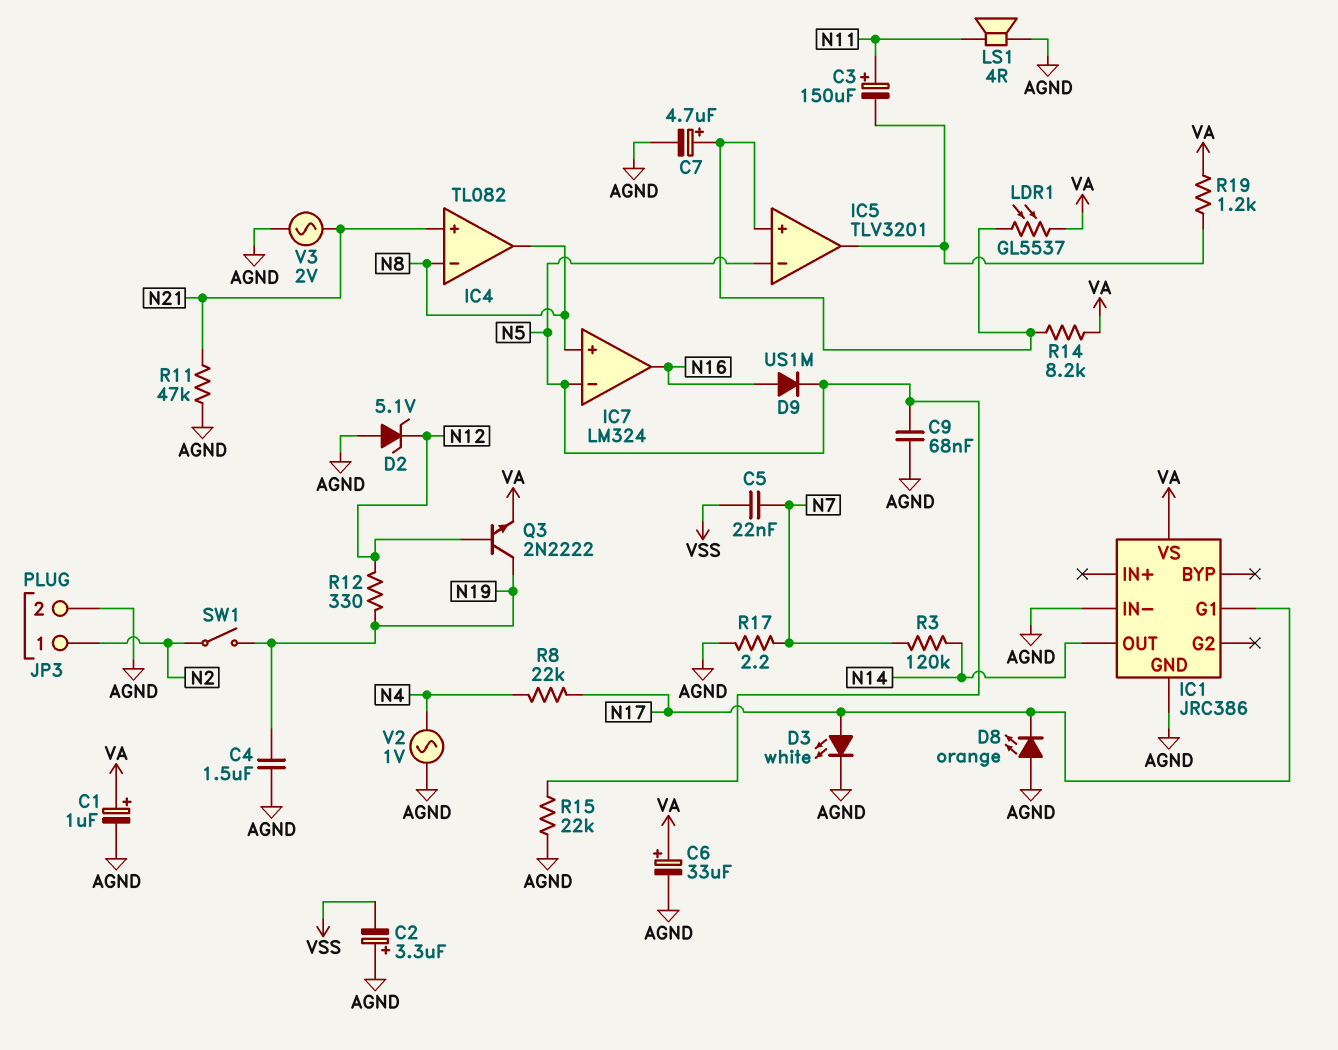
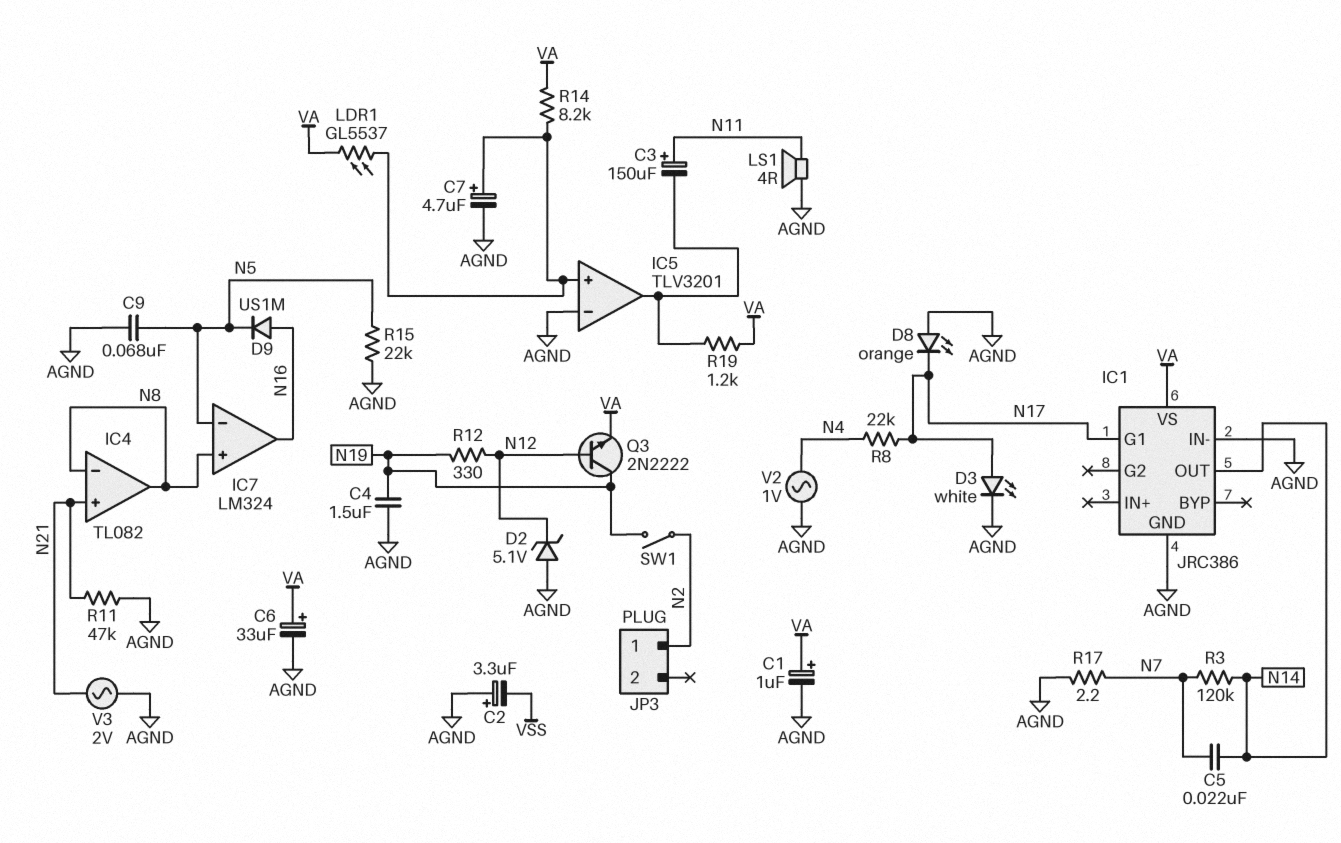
C5: 22nF (N7, VSS) -> 22nF (N7, N14)
IC5 pin in-: N5 -> AGND
JP3 pin 2: AGND -> none

